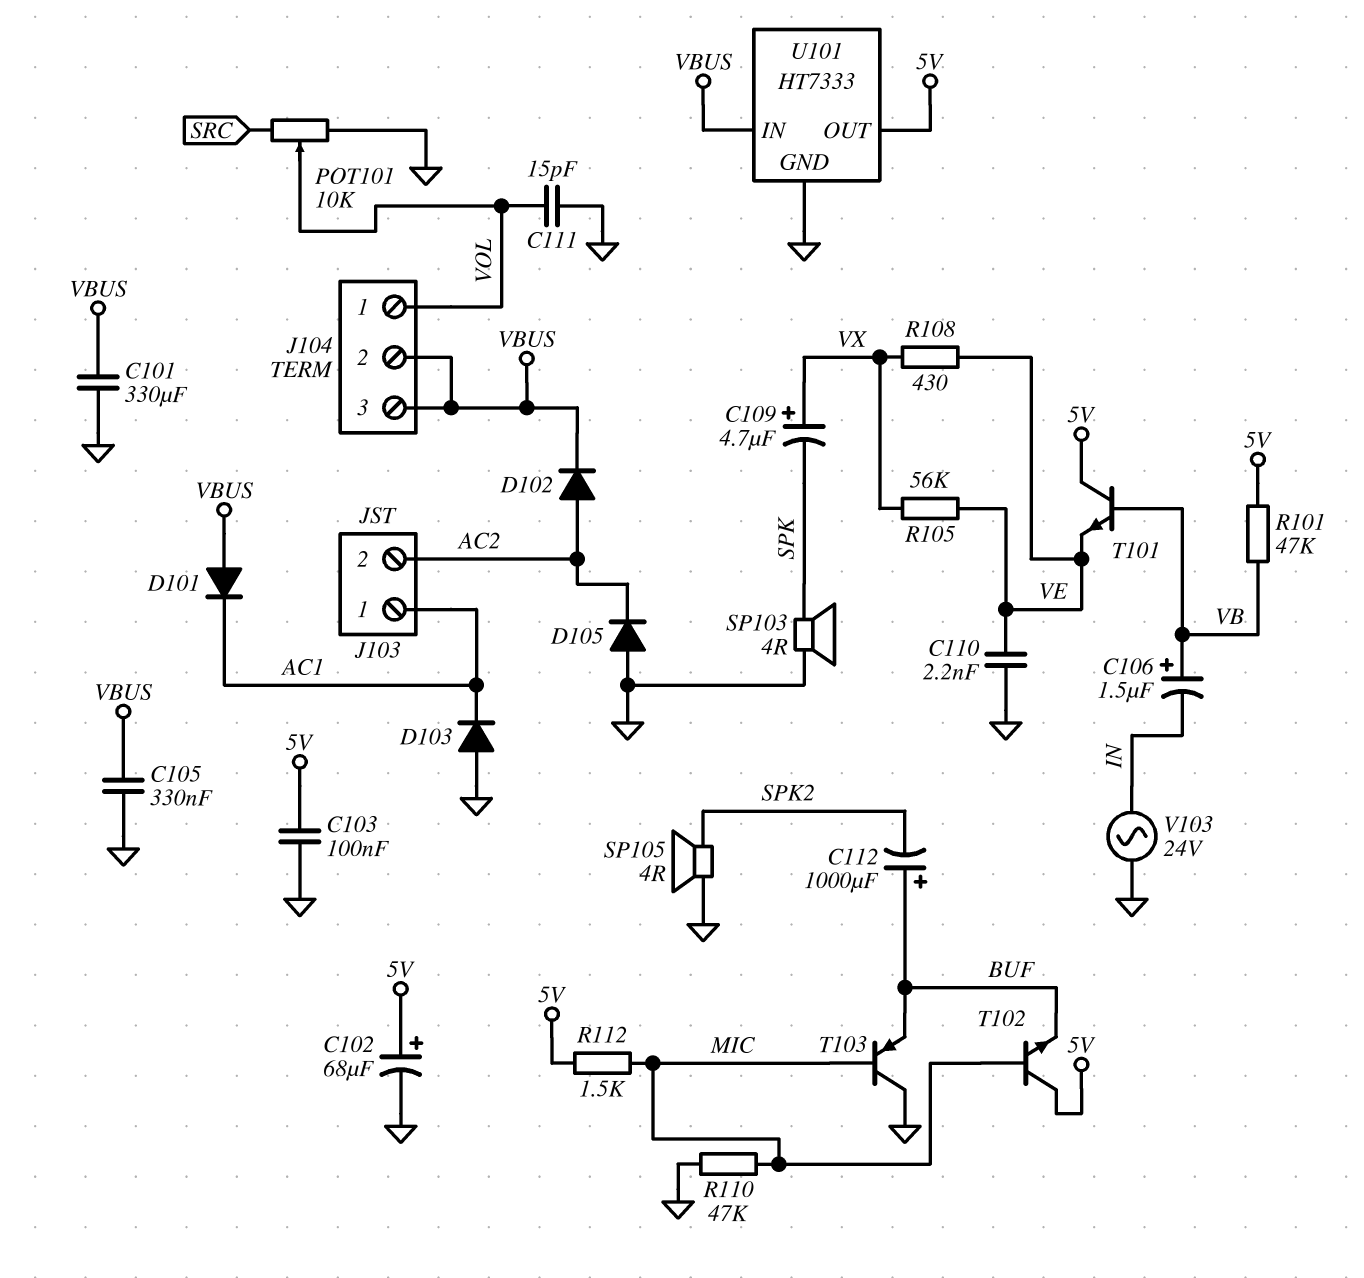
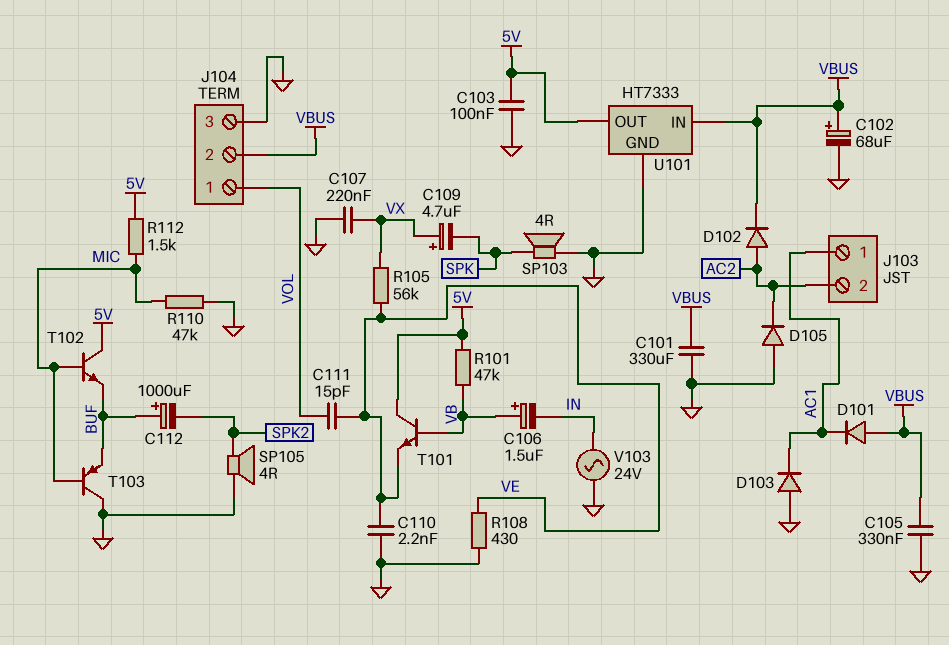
C102: 68uF (plus 5V, minus GND) -> 68uF (plus VBUS, minus GND)
C107: none -> 220nF (GND, VX)
C111: 15pF (GND, VOL) -> 15pF (VE, VOL)
J104 pin 3: VBUS -> GND
POT101: 10k (GND, SRC, wiper VOL) -> none
R108: 430 (VE, VX) -> 430 (GND, VE)

